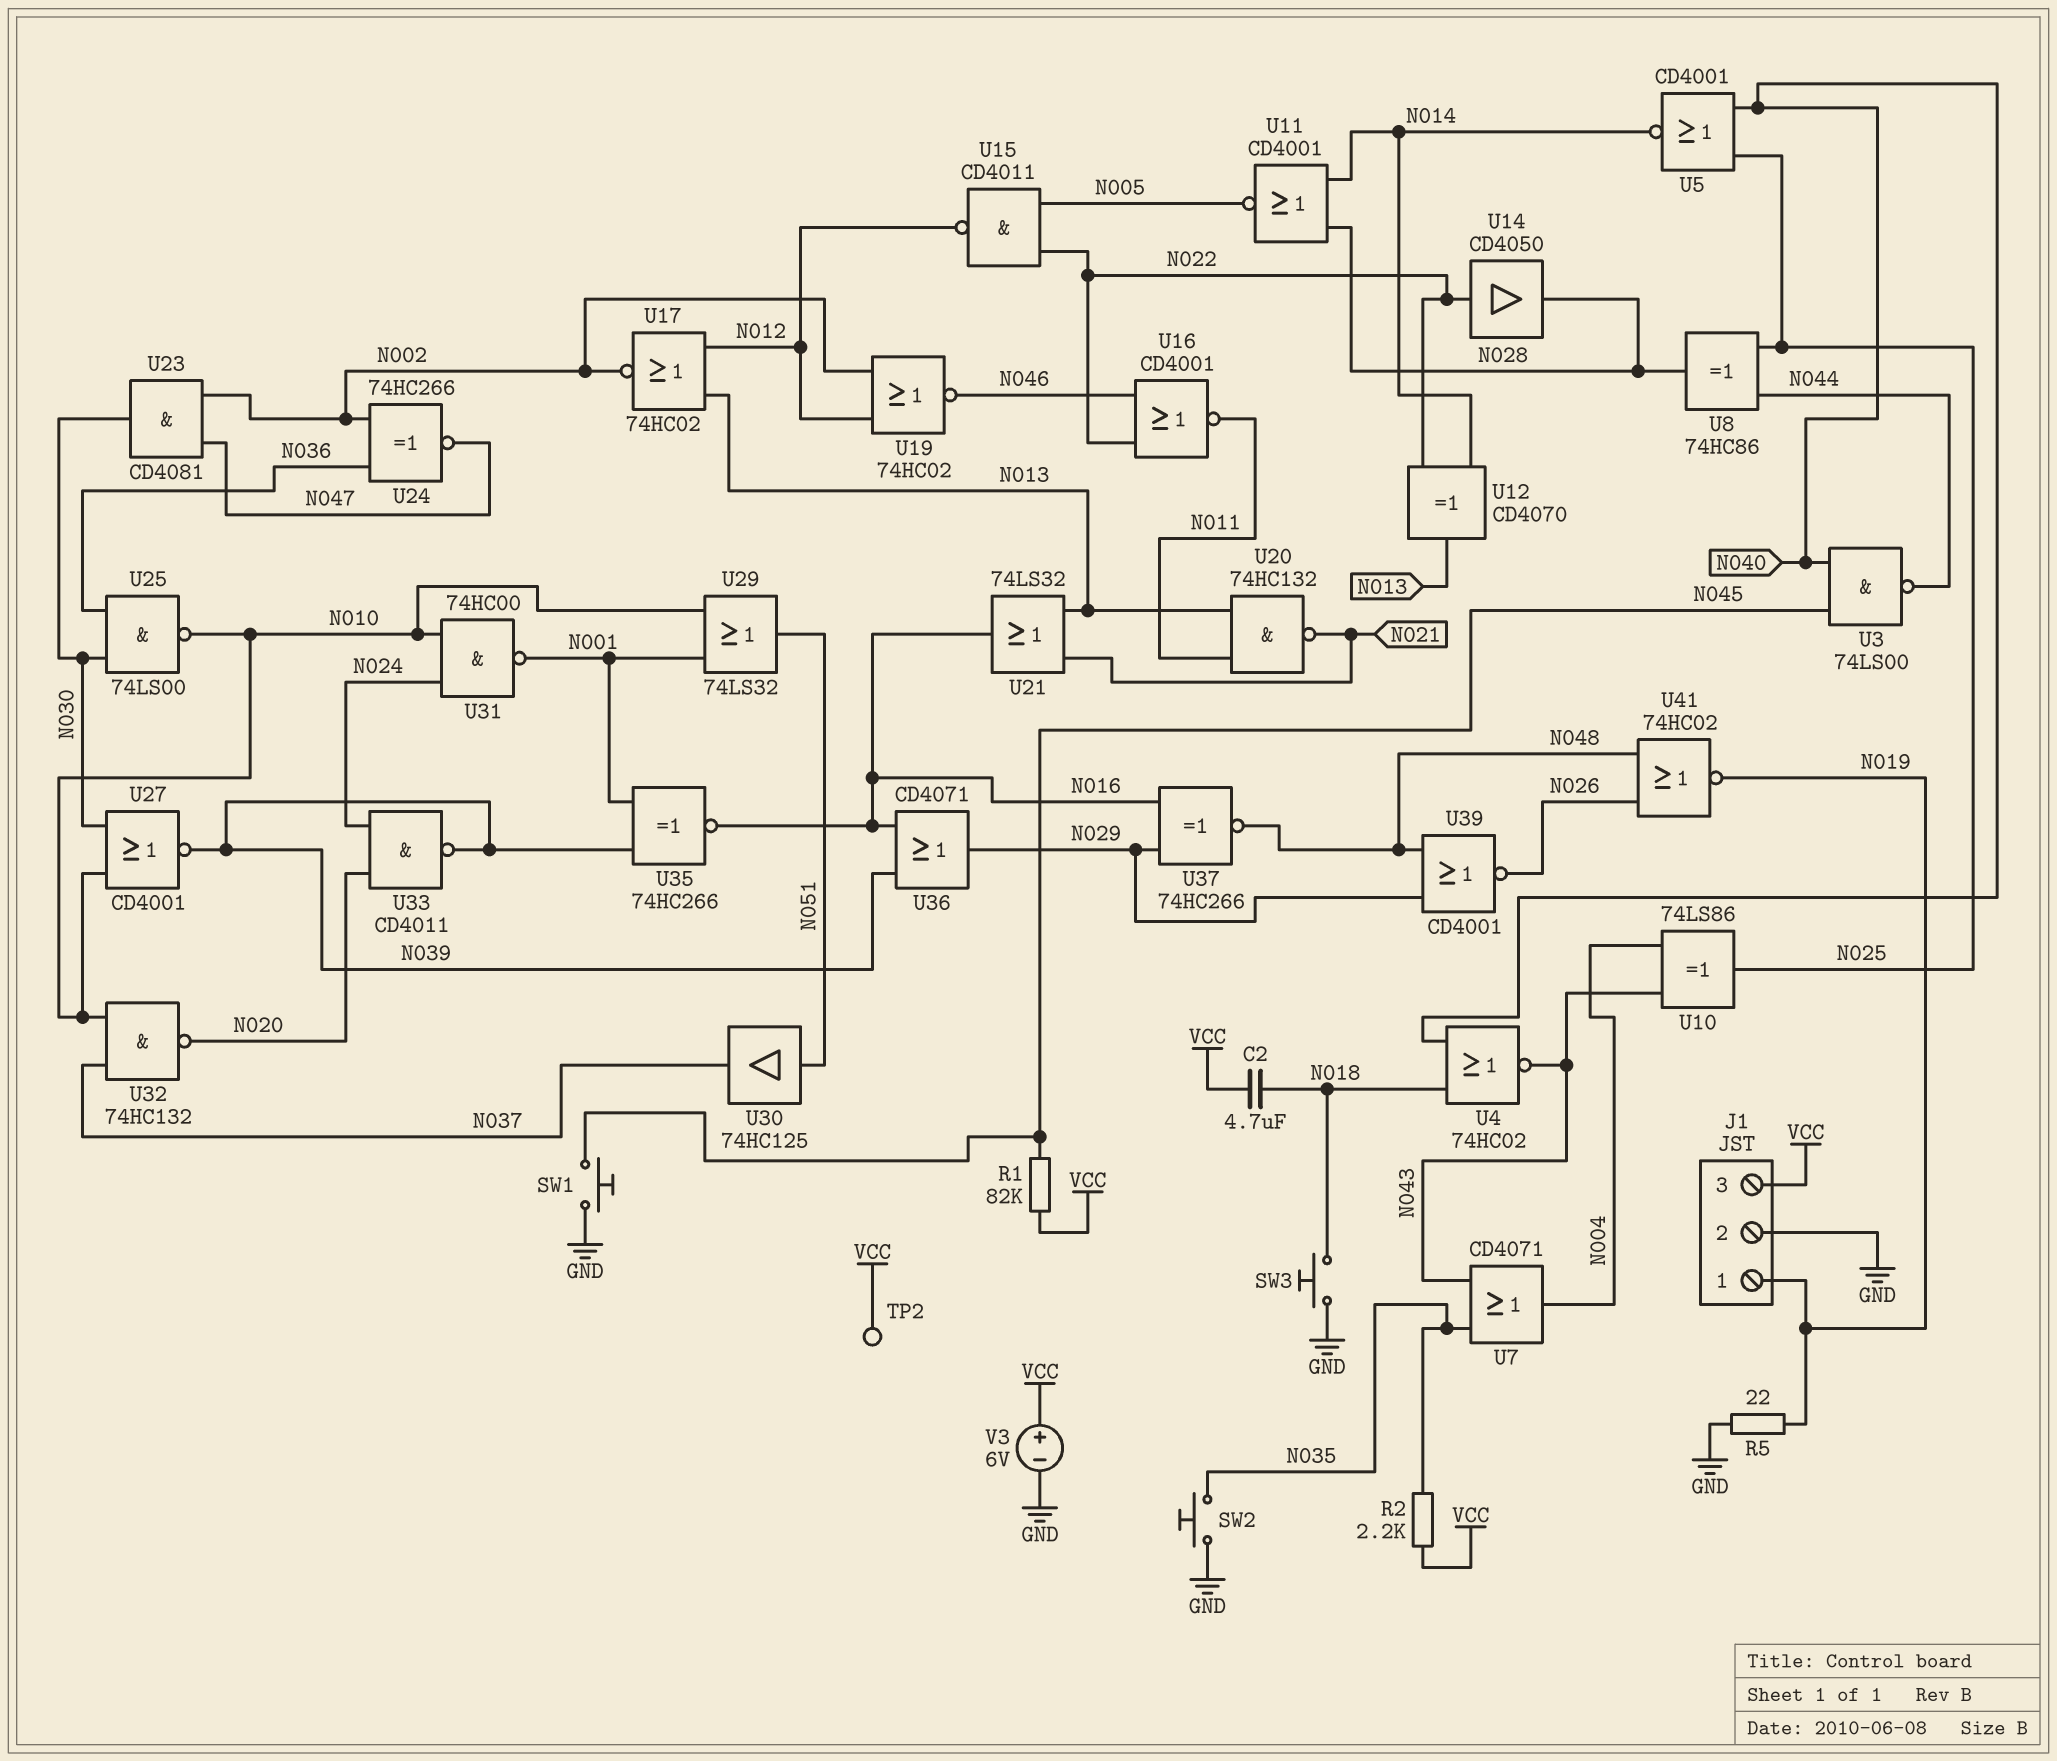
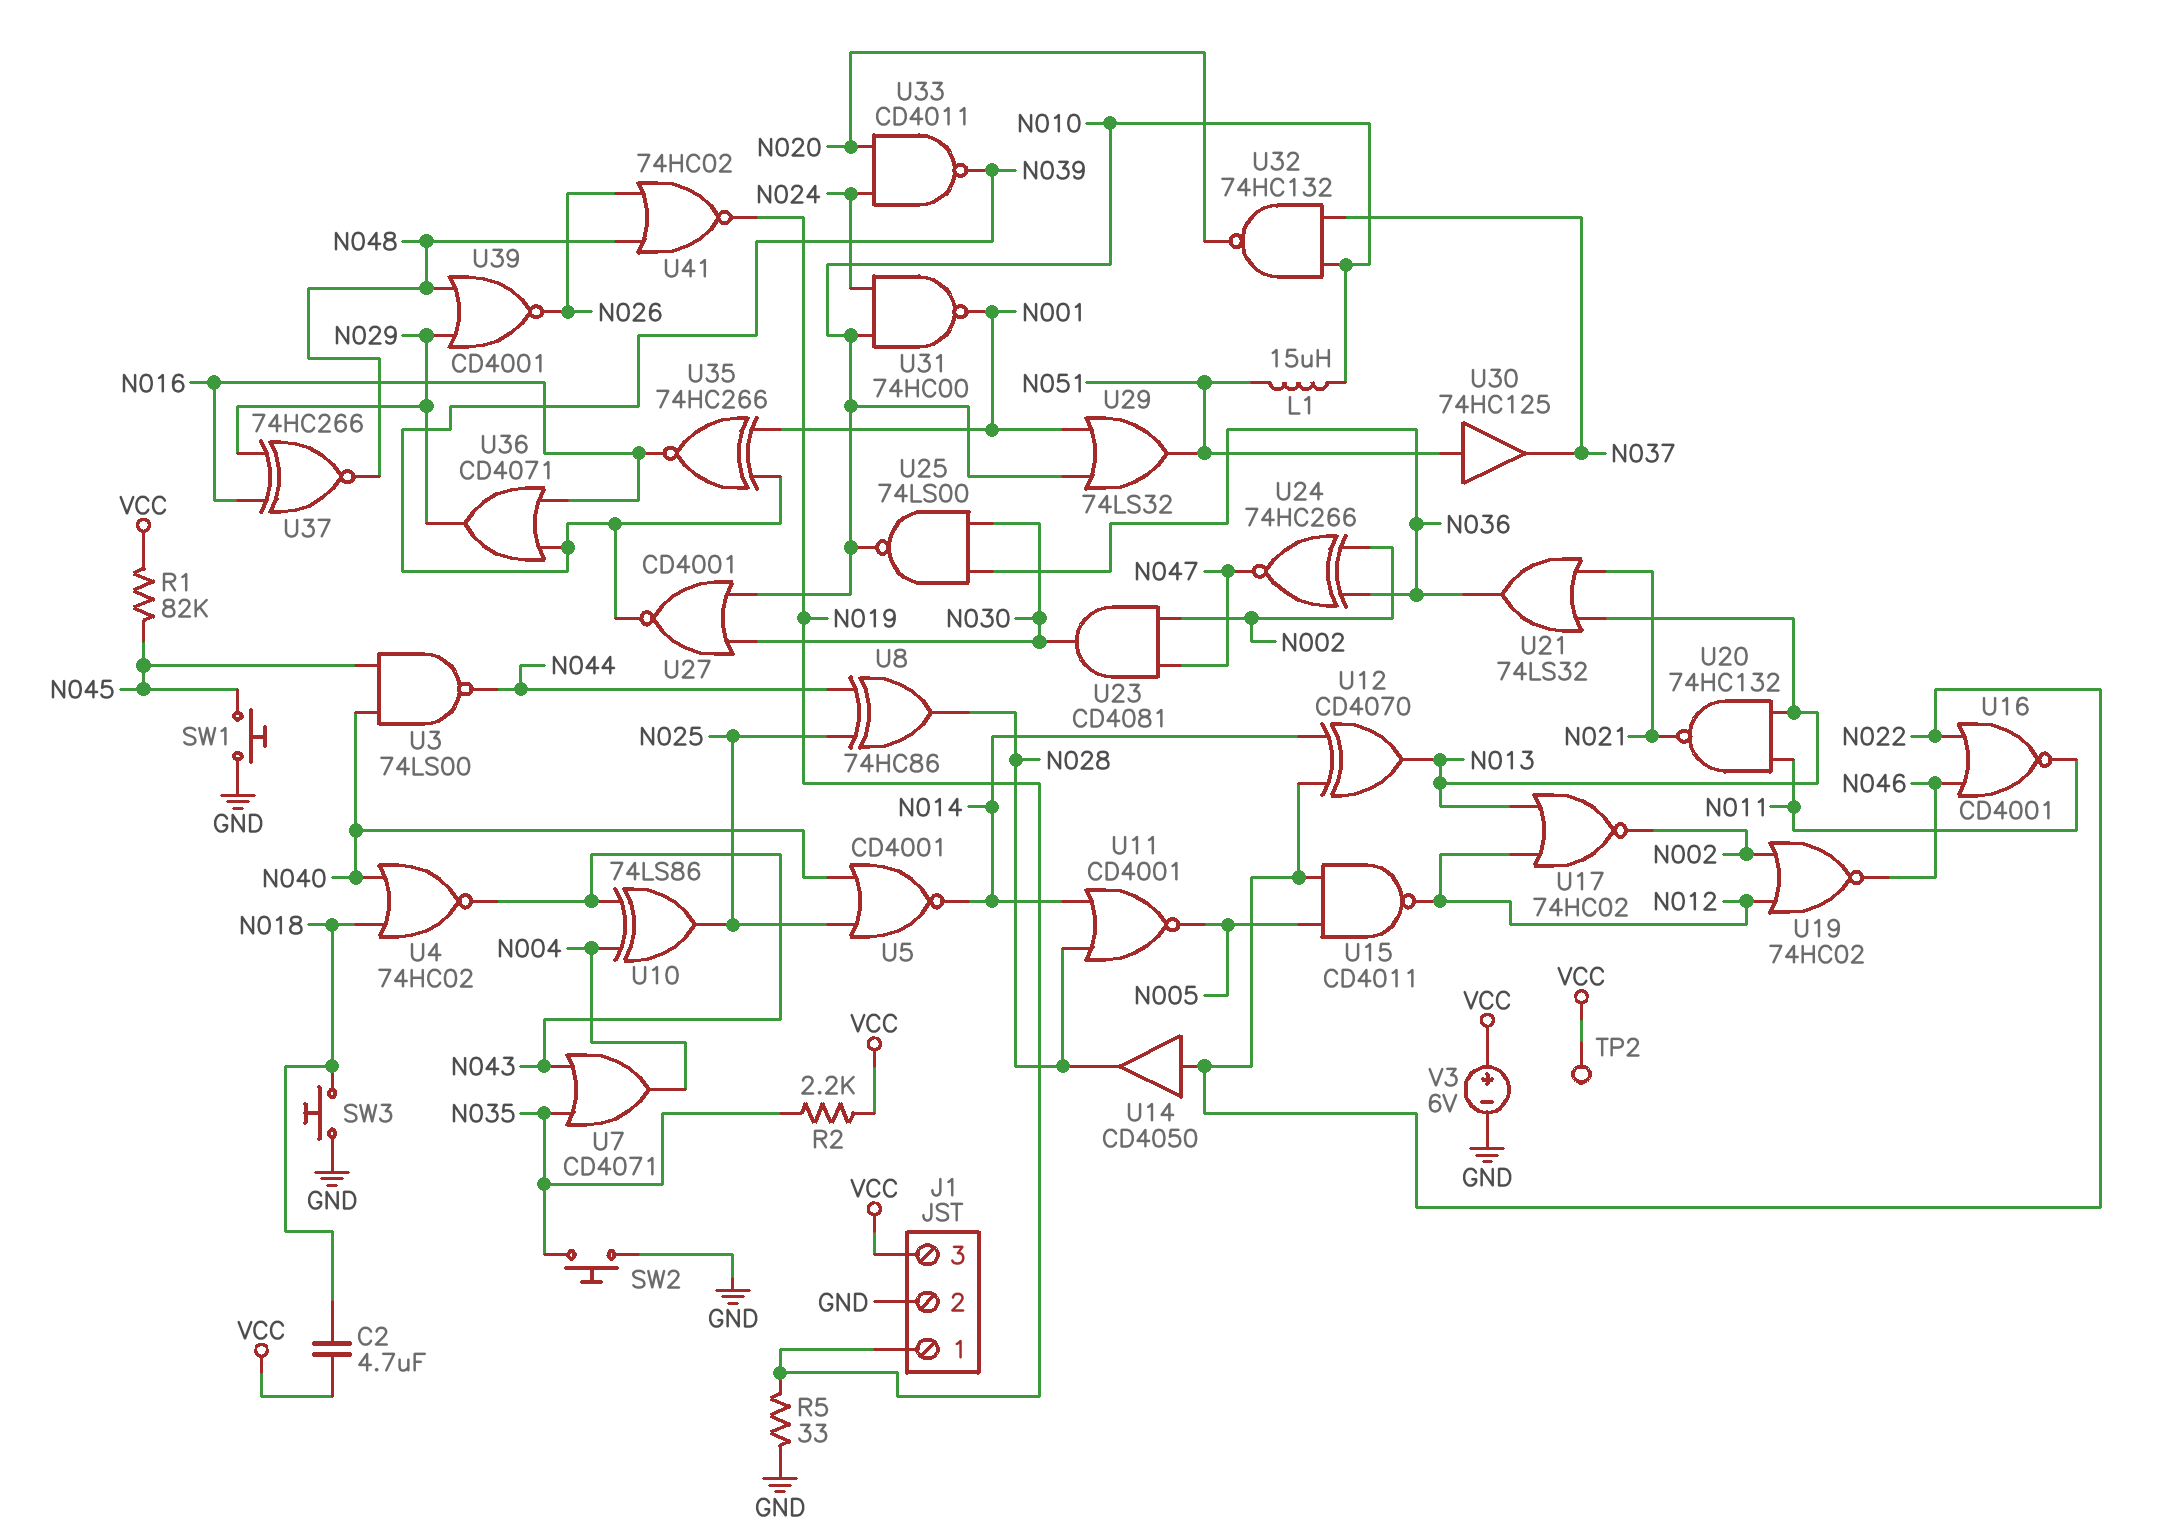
L1: none -> 15uH (N010, N051)
R5: 22 (GND, N019) -> 33 (GND, N019)
U21: OR 74LS32 (in N013, in N021, out N016) -> OR 74LS32 (in N013, in N021, out N036)

